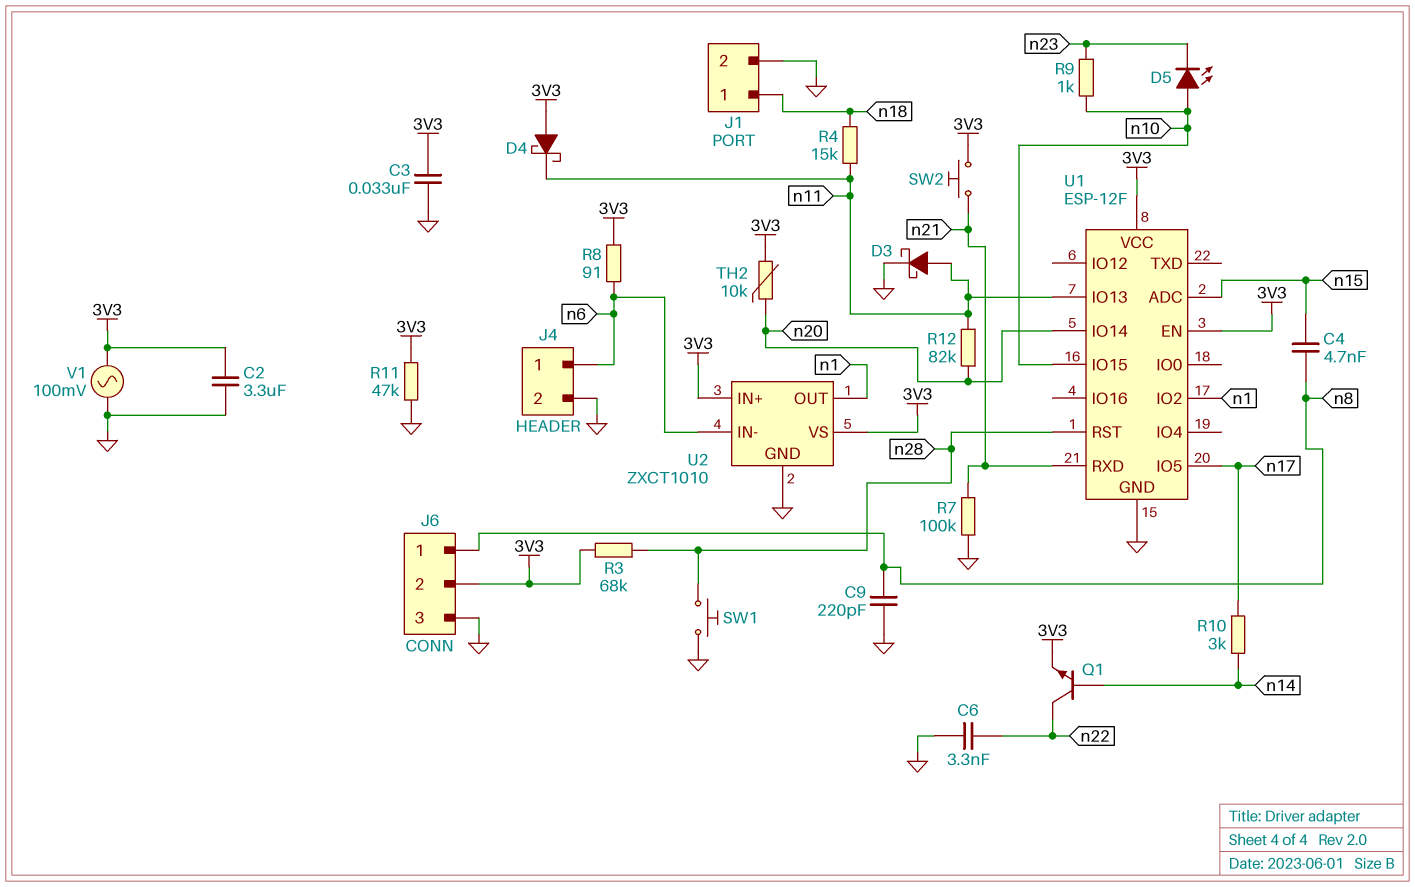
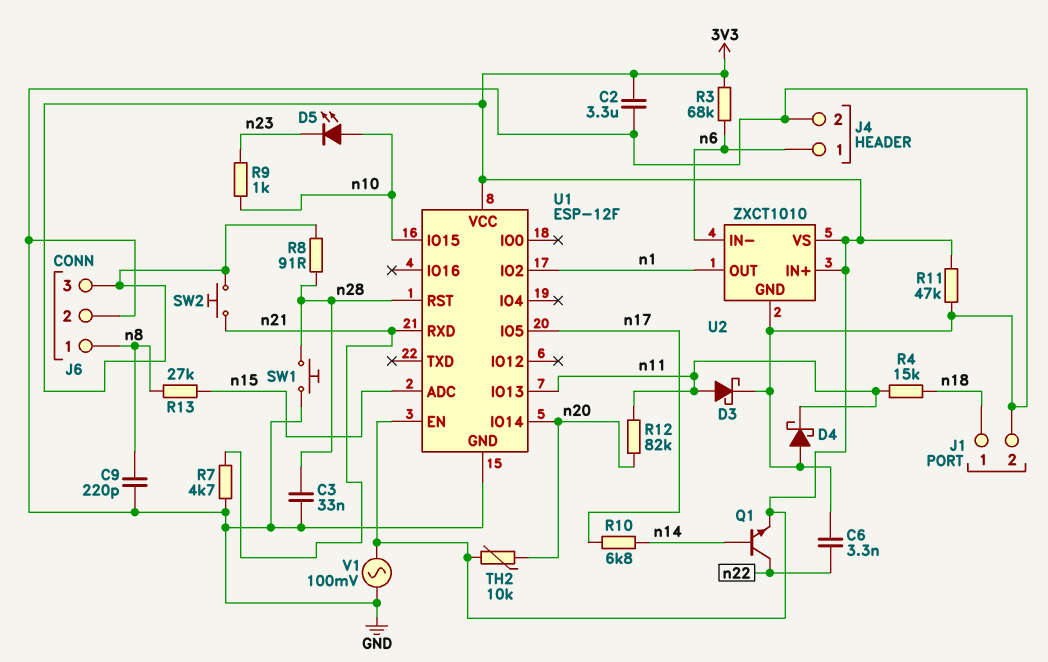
C3: 33nF (3V3, GND) -> 33nF (GND, n28)
C4: 4.7nF (n8, n15) -> none
D4: schottky (A 3V3, K n11) -> schottky (A GND, K n11)
J6 pin 2: 3V3 -> GND
J6 pin 3: GND -> 3V3
R3: 68k (3V3, n28) -> 68k (3V3, n6)
R7: 100k (GND, n21) -> 4.7k (GND, n21)
R8: 91 (3V3, n6) -> 91 (3V3, n28)
R10: 3k (n14, n17) -> 6.8k (n14, n17)
R13: none -> 27k (n8, n15)

